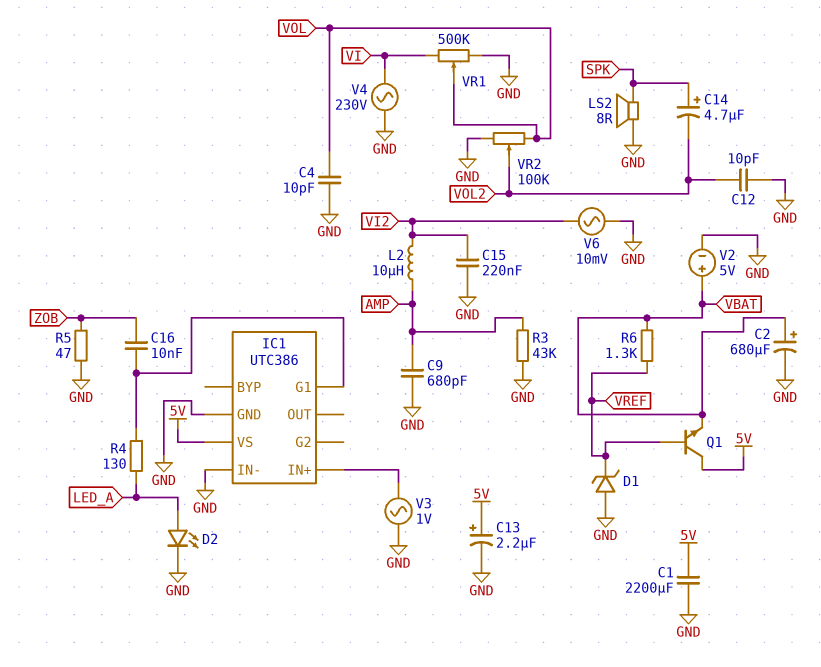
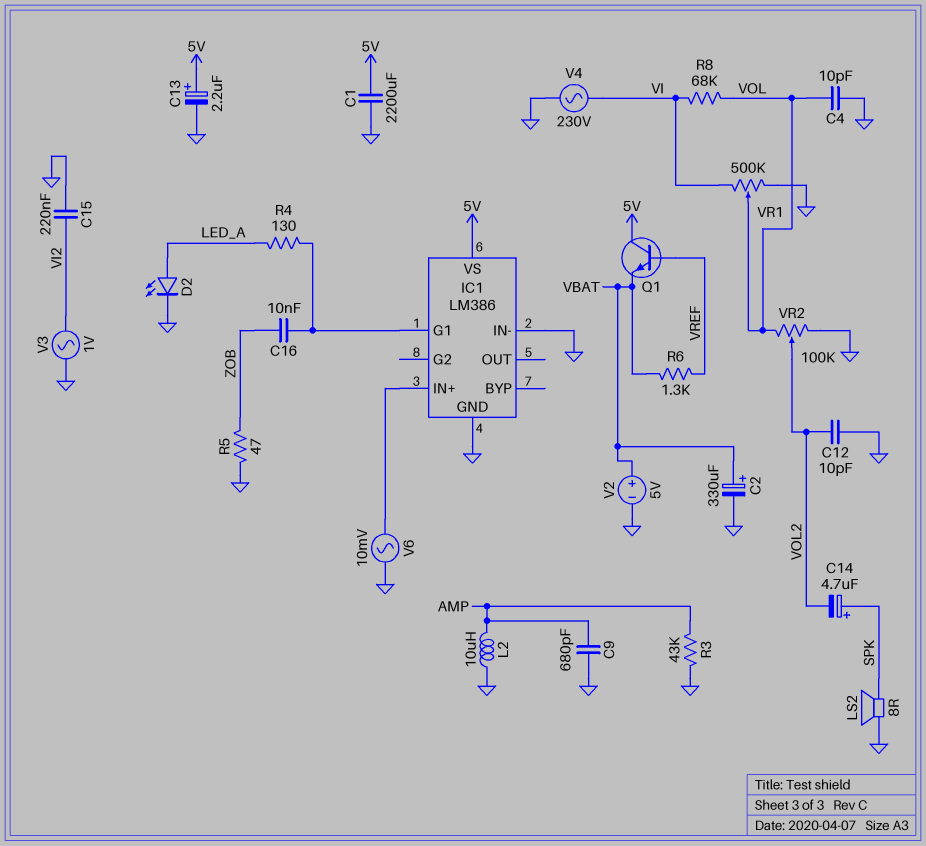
C2: 680uF (plus VBAT, minus GND) -> 330uF (plus VBAT, minus GND)
D1: zener (A GND, K VREF) -> none
IC1: UTC386 -> LM386
L2: 10uH (AMP, VI2) -> 10uH (AMP, GND)
R8: none -> 68k (VI, VOL)
V3: AC 1V (GND, IC1/IN+) -> AC 1V (GND, VI2)
V6: AC 10mV (GND, VI2) -> AC 10mV (GND, IC1/IN+)

